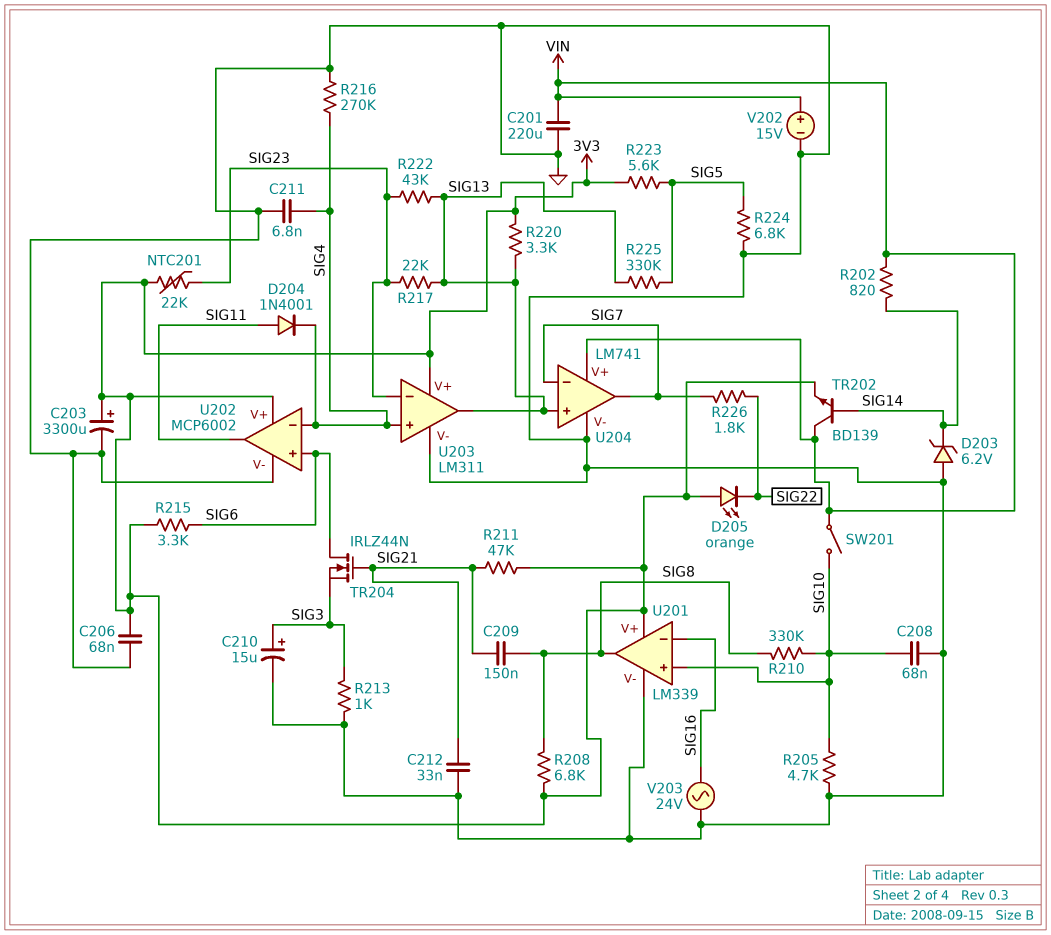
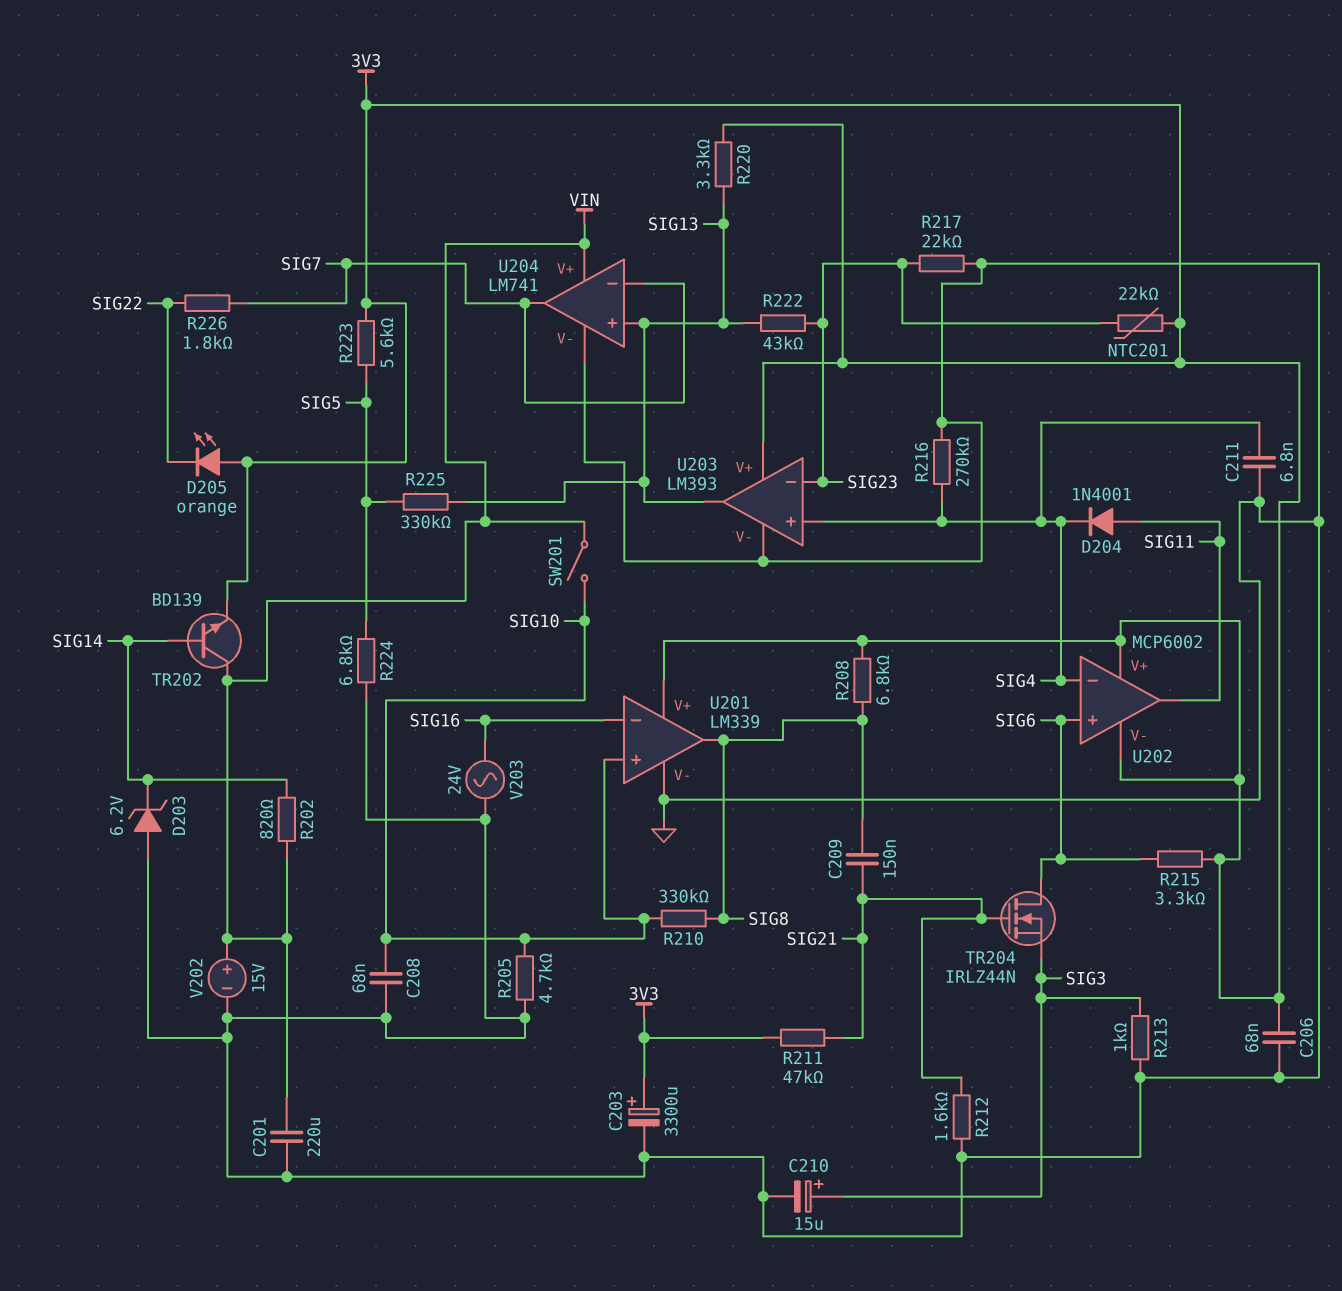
C212: 33nF (GND, SIG21) -> none
R212: none -> 1.6k (GND, SIG21)
R217: 22k (SIG13, SIG23) -> 22k (GND, SIG23)
U202 pin V-: GND -> 3V3
U203: LM311 -> LM393

